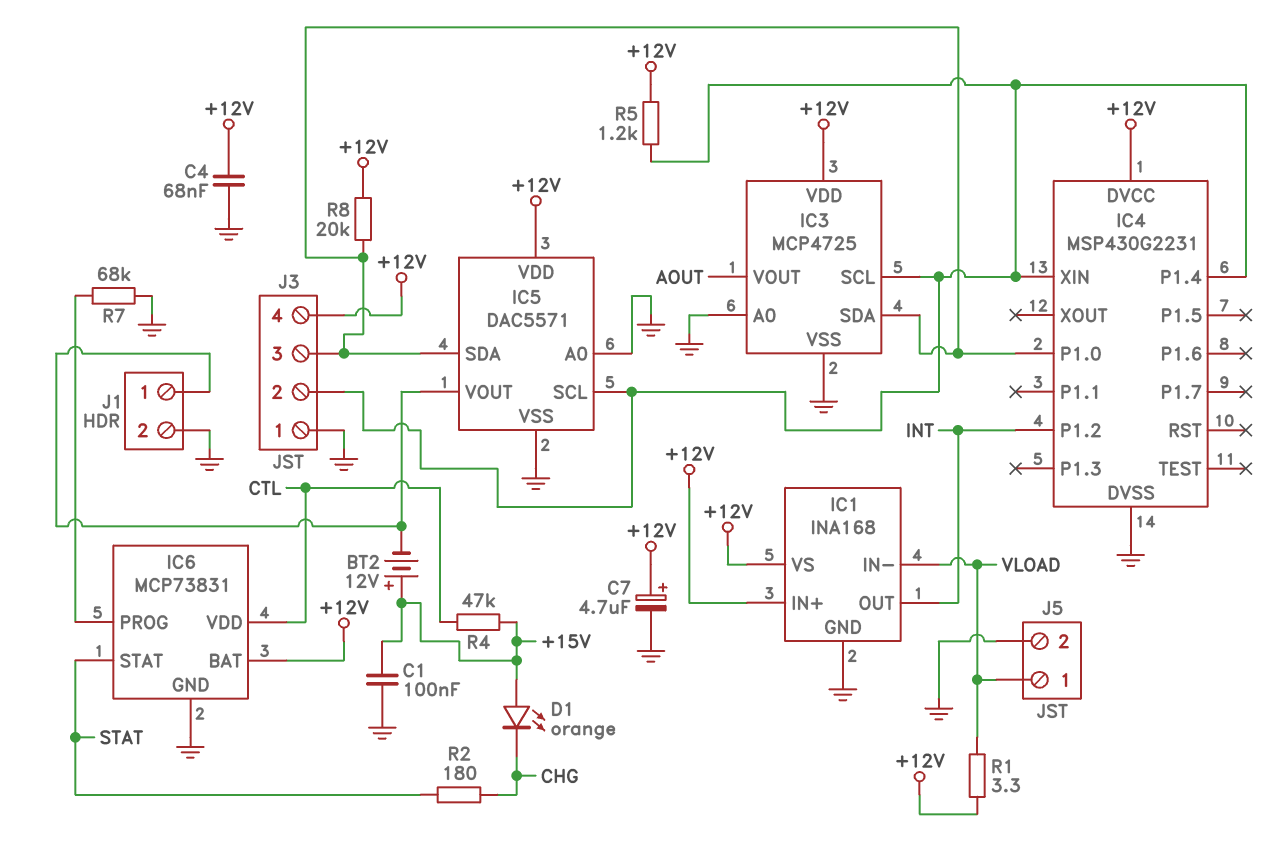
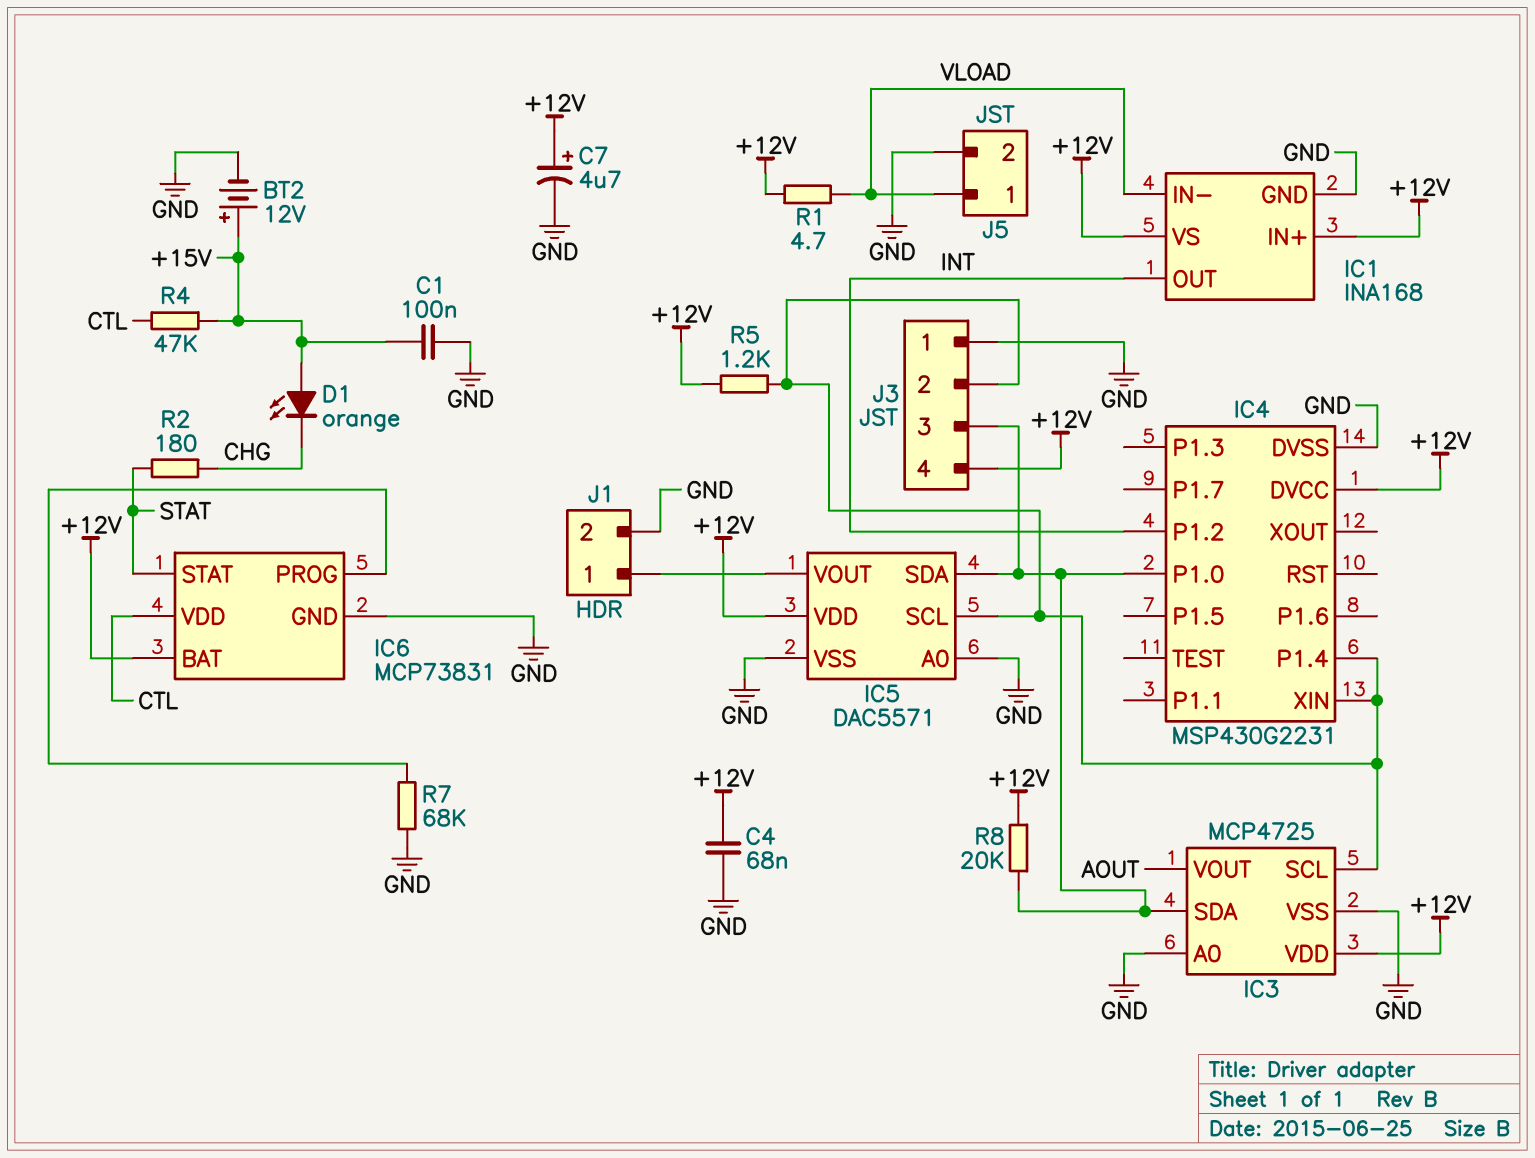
BT2: 12V (plus +15V, minus IC5/VOUT) -> 12V (plus +15V, minus GND)
R1: 3.3 (+12V, VLOAD) -> 4.7 (+12V, VLOAD)

